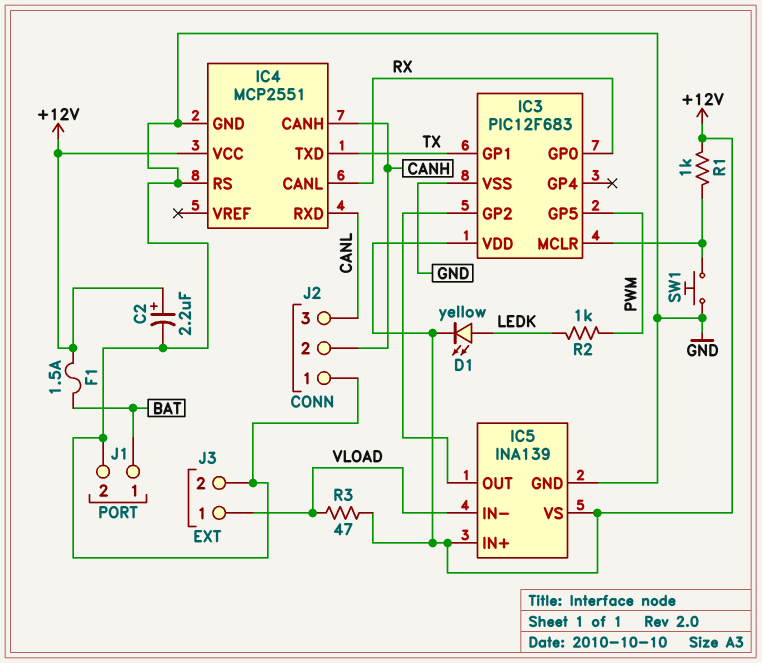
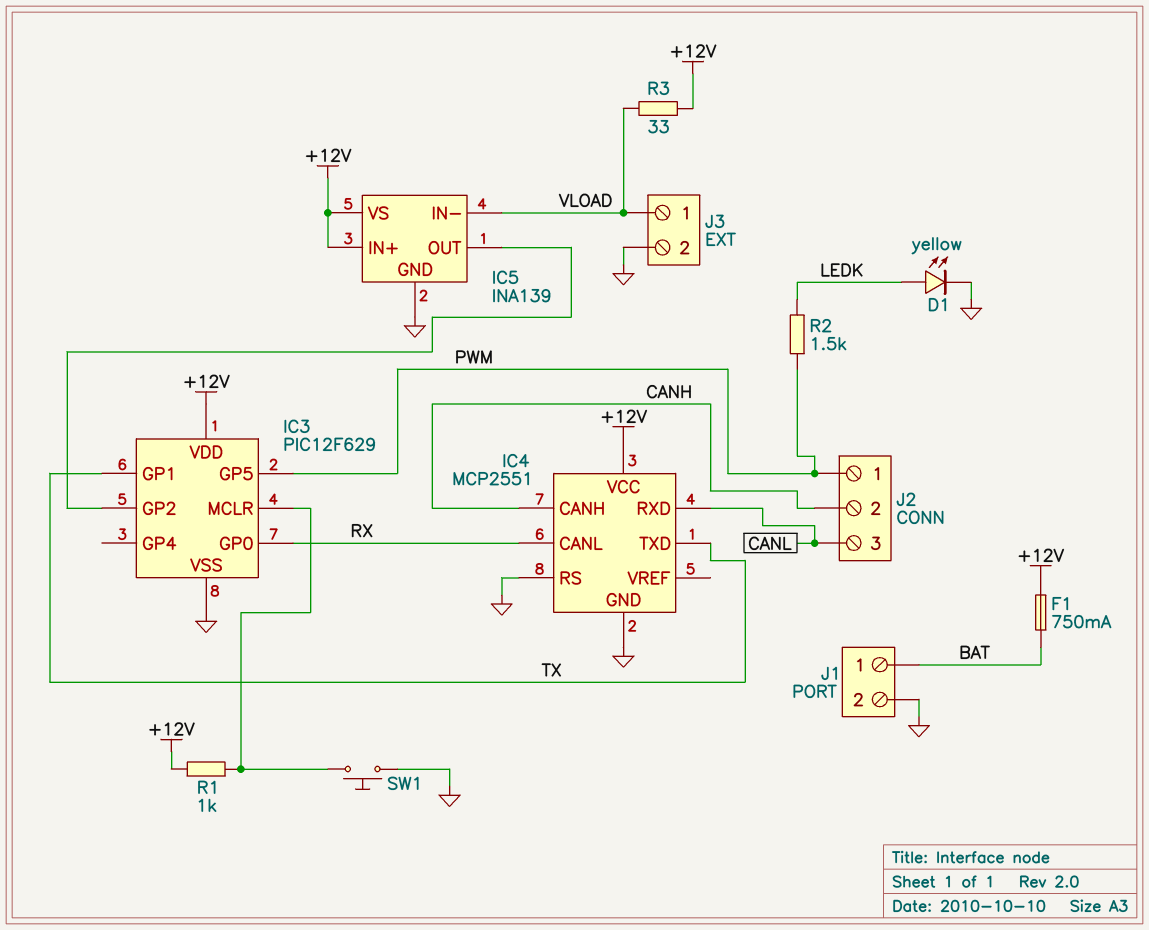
C2: 2.2uF (plus +12V, minus GND) -> none
D1: LED yellow (A LEDK, K +12V) -> LED yellow (A LEDK, K GND)
F1: 1.5A (+12V, BAT) -> 750mA (+12V, BAT)
IC3: PIC12F683 -> PIC12F629
J2 pin 1: GND -> PWM
R2: 1k (LEDK, PWM) -> 1.5k (LEDK, PWM)
R3: 47 (+12V, VLOAD) -> 33 (+12V, VLOAD)

